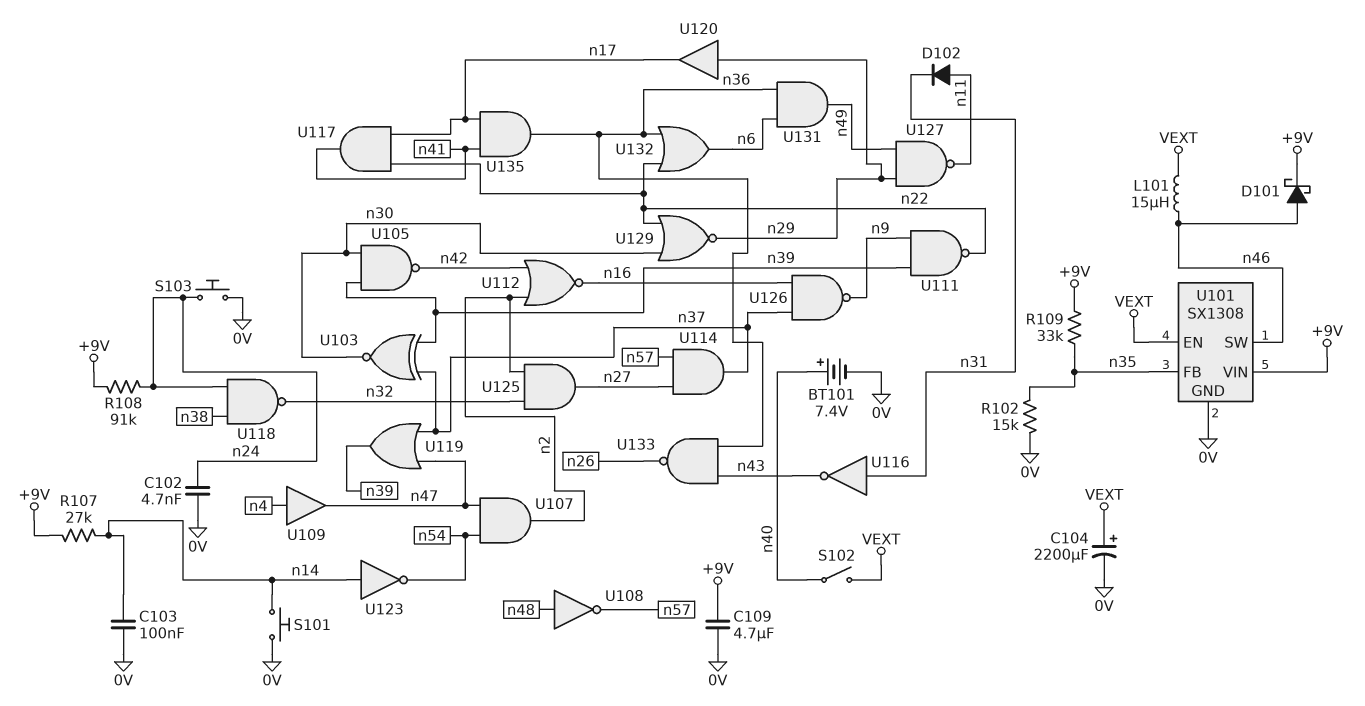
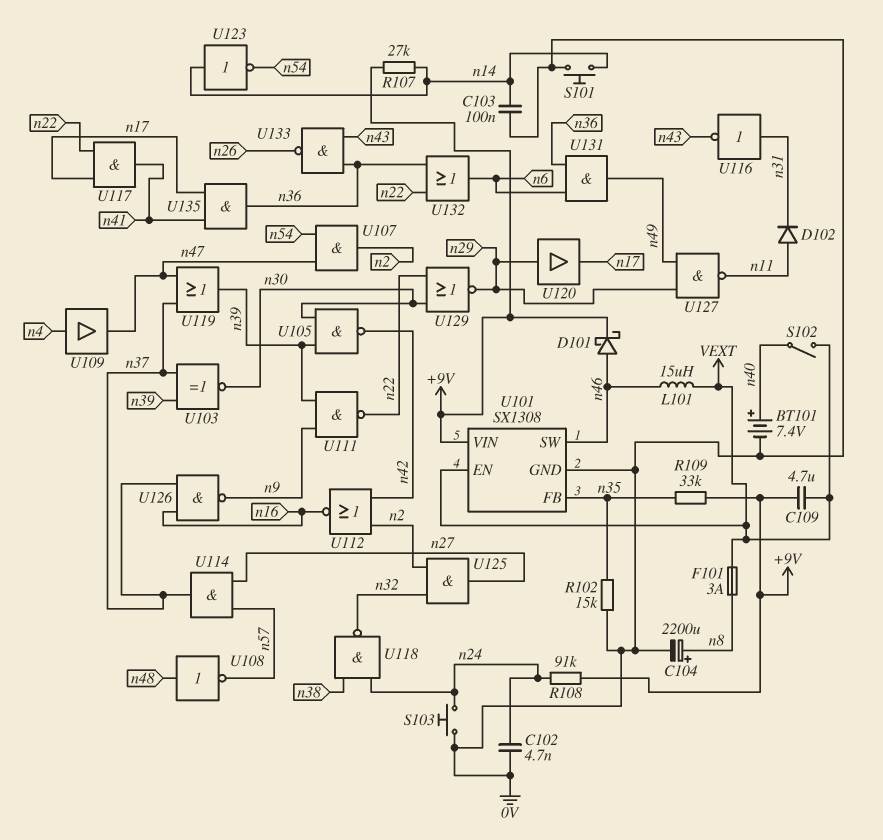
C104: 2200uF (plus VEXT, minus 0V) -> 2200uF (plus n8, minus 0V)
C109: 4.7uF (+9V, 0V) -> 4.7uF (+9V, VEXT)
F101: none -> 3A (VEXT, n8)

